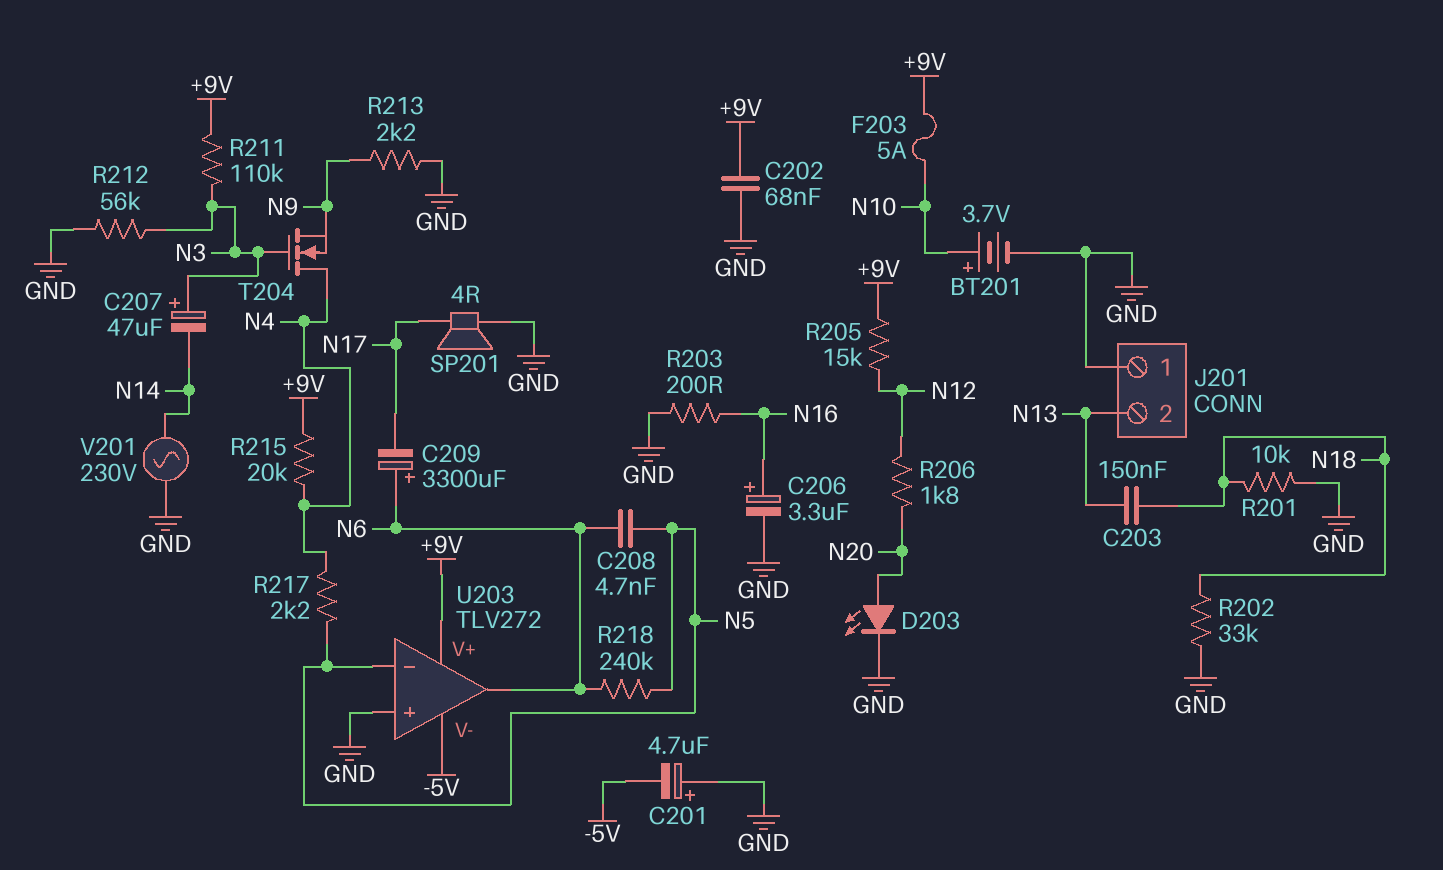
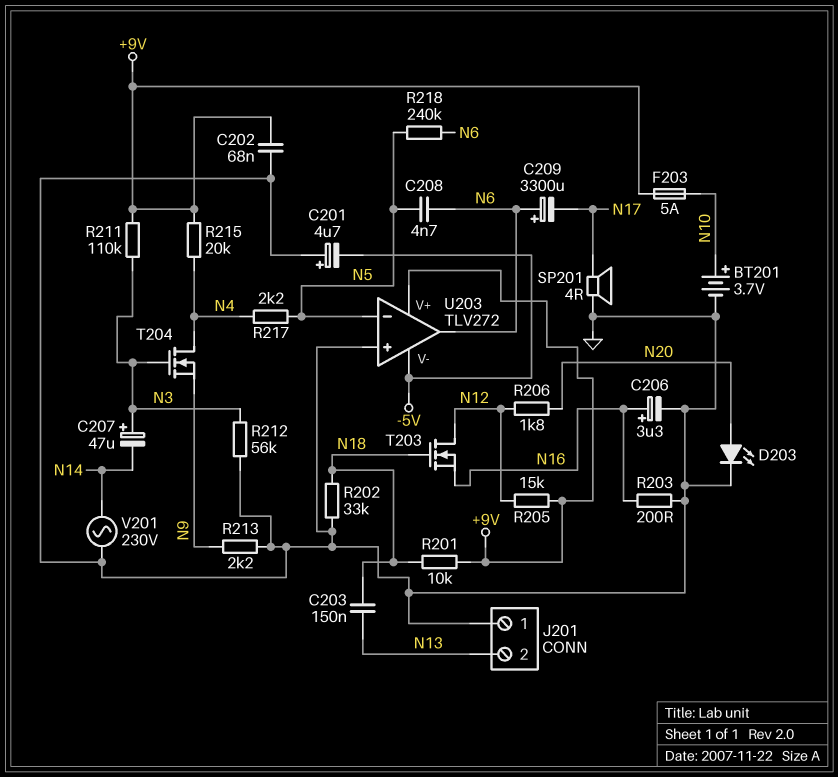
R201: 10k (GND, N18) -> 10k (+9V, N18)
T203: none -> NMOS (G N18, D N12, S N16)

